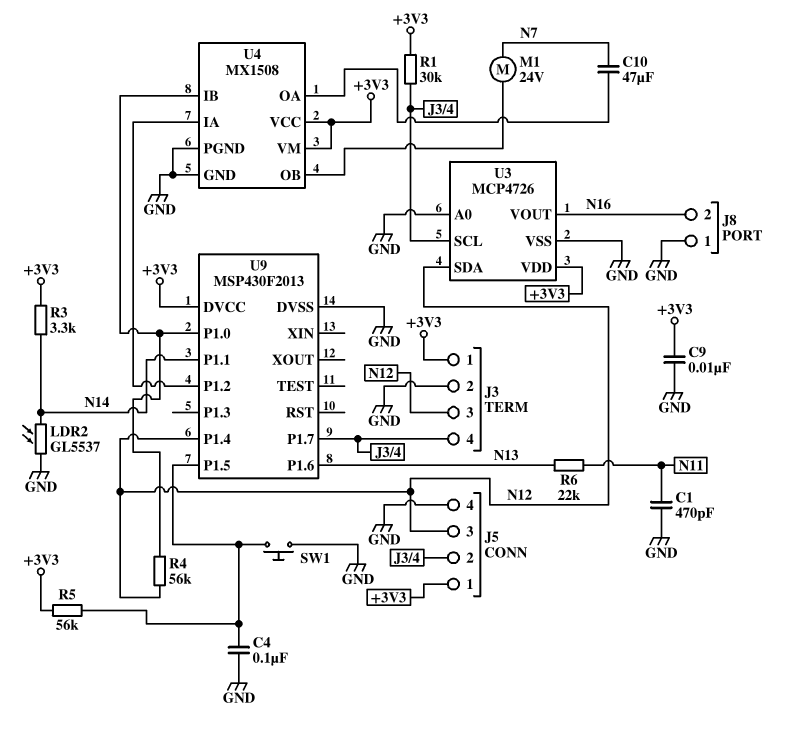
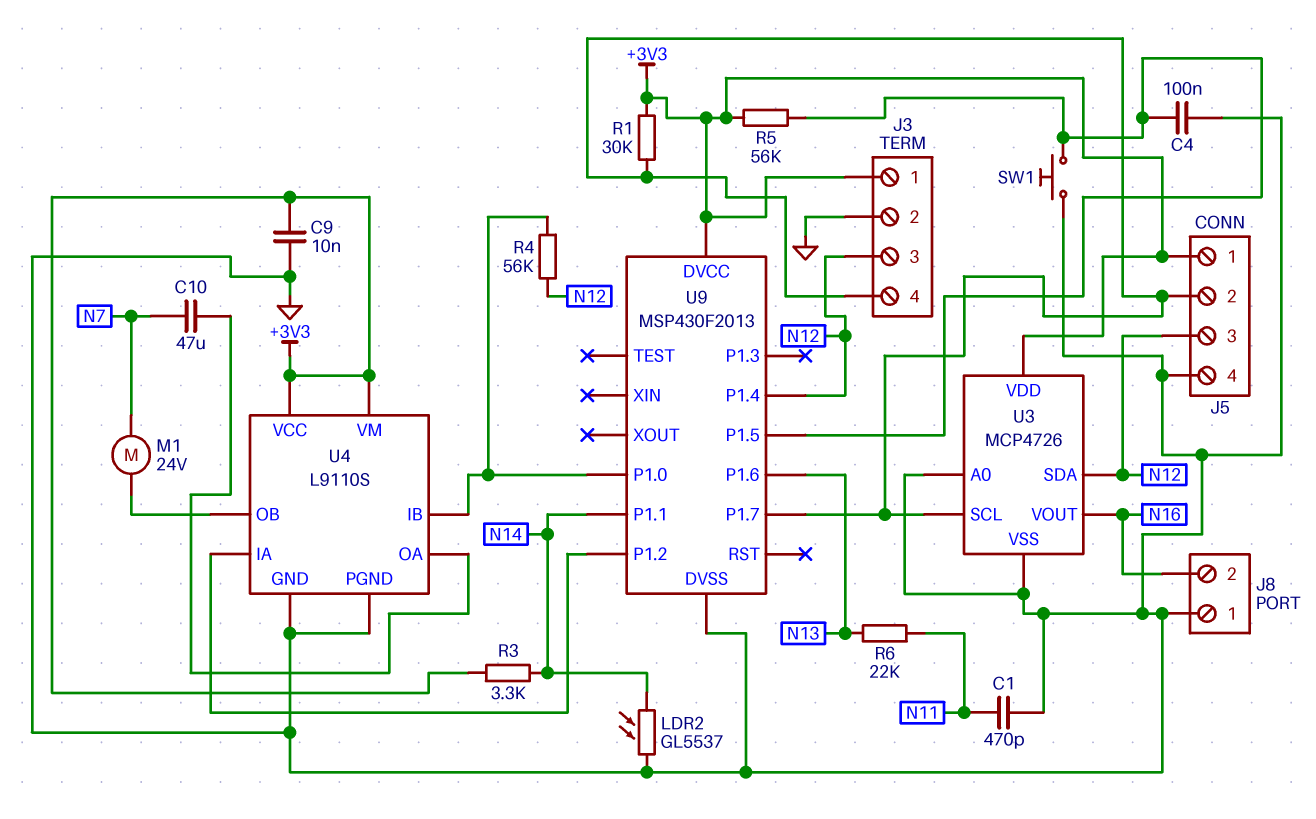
U4: MX1508 -> L9110S

